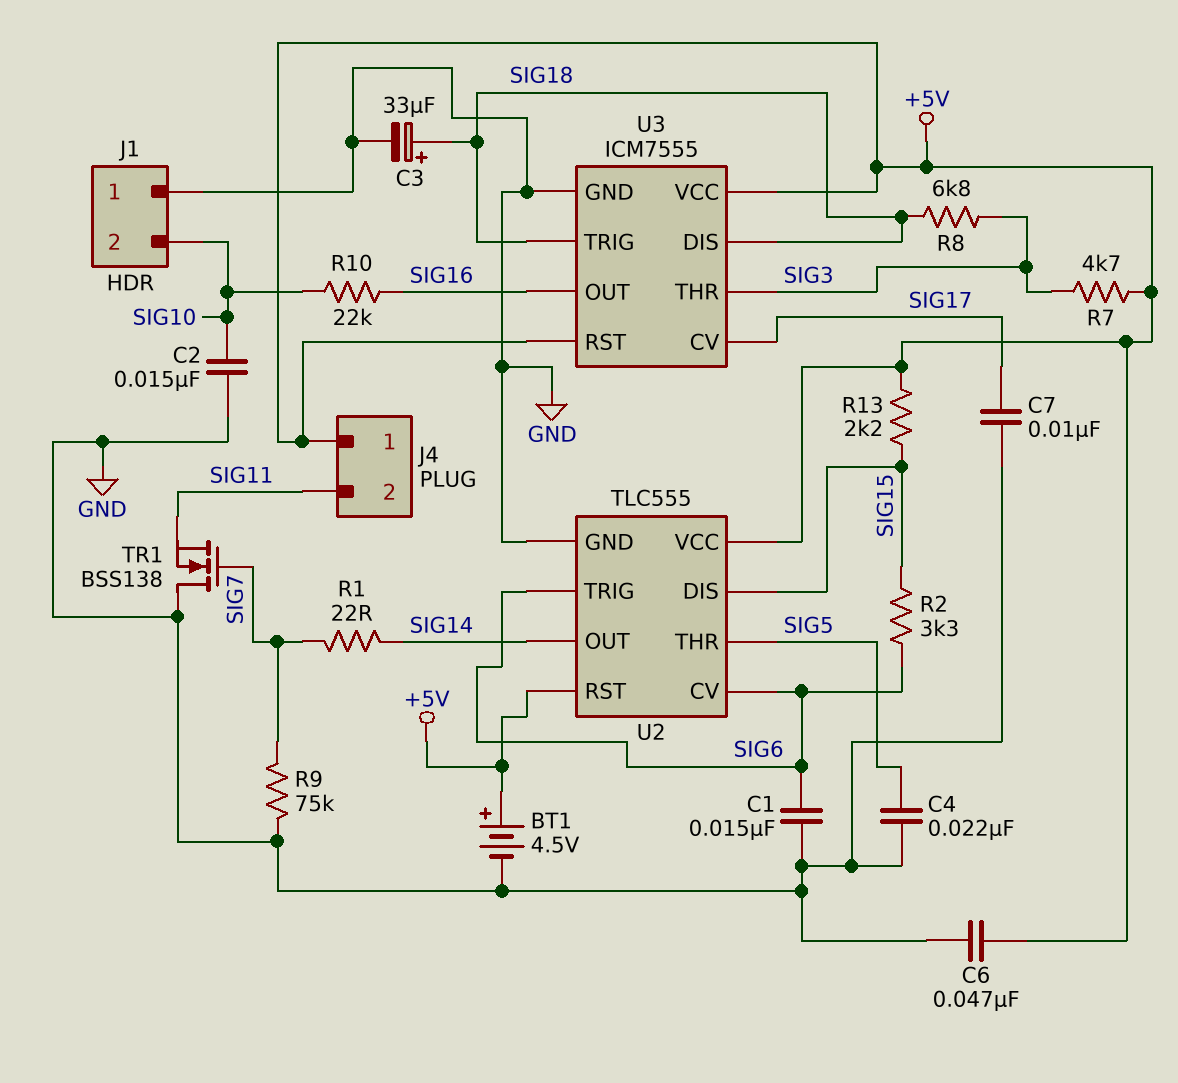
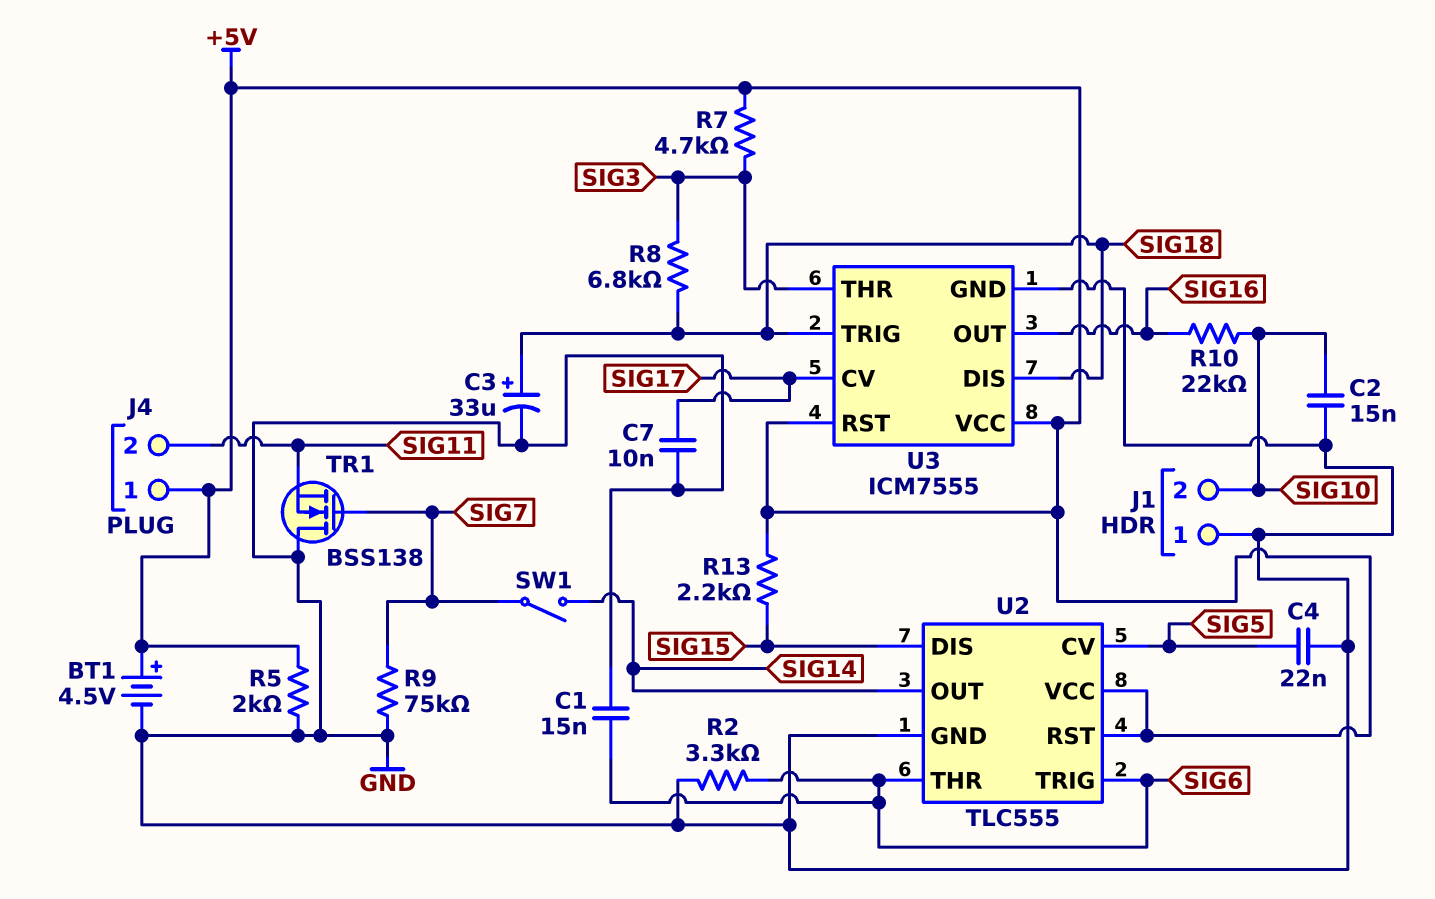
C6: 47nF (+5V, GND) -> none
R1: 22 (SIG7, SIG14) -> none
R2: 3.3k (SIG6, SIG15) -> 3.3k (GND, SIG6)
R5: none -> 2k (+5V, GND)
SW1: none -> switch (SIG7, SIG14)
U2 pin CV: SIG6 -> SIG5
U2 pin THR: SIG5 -> SIG6

